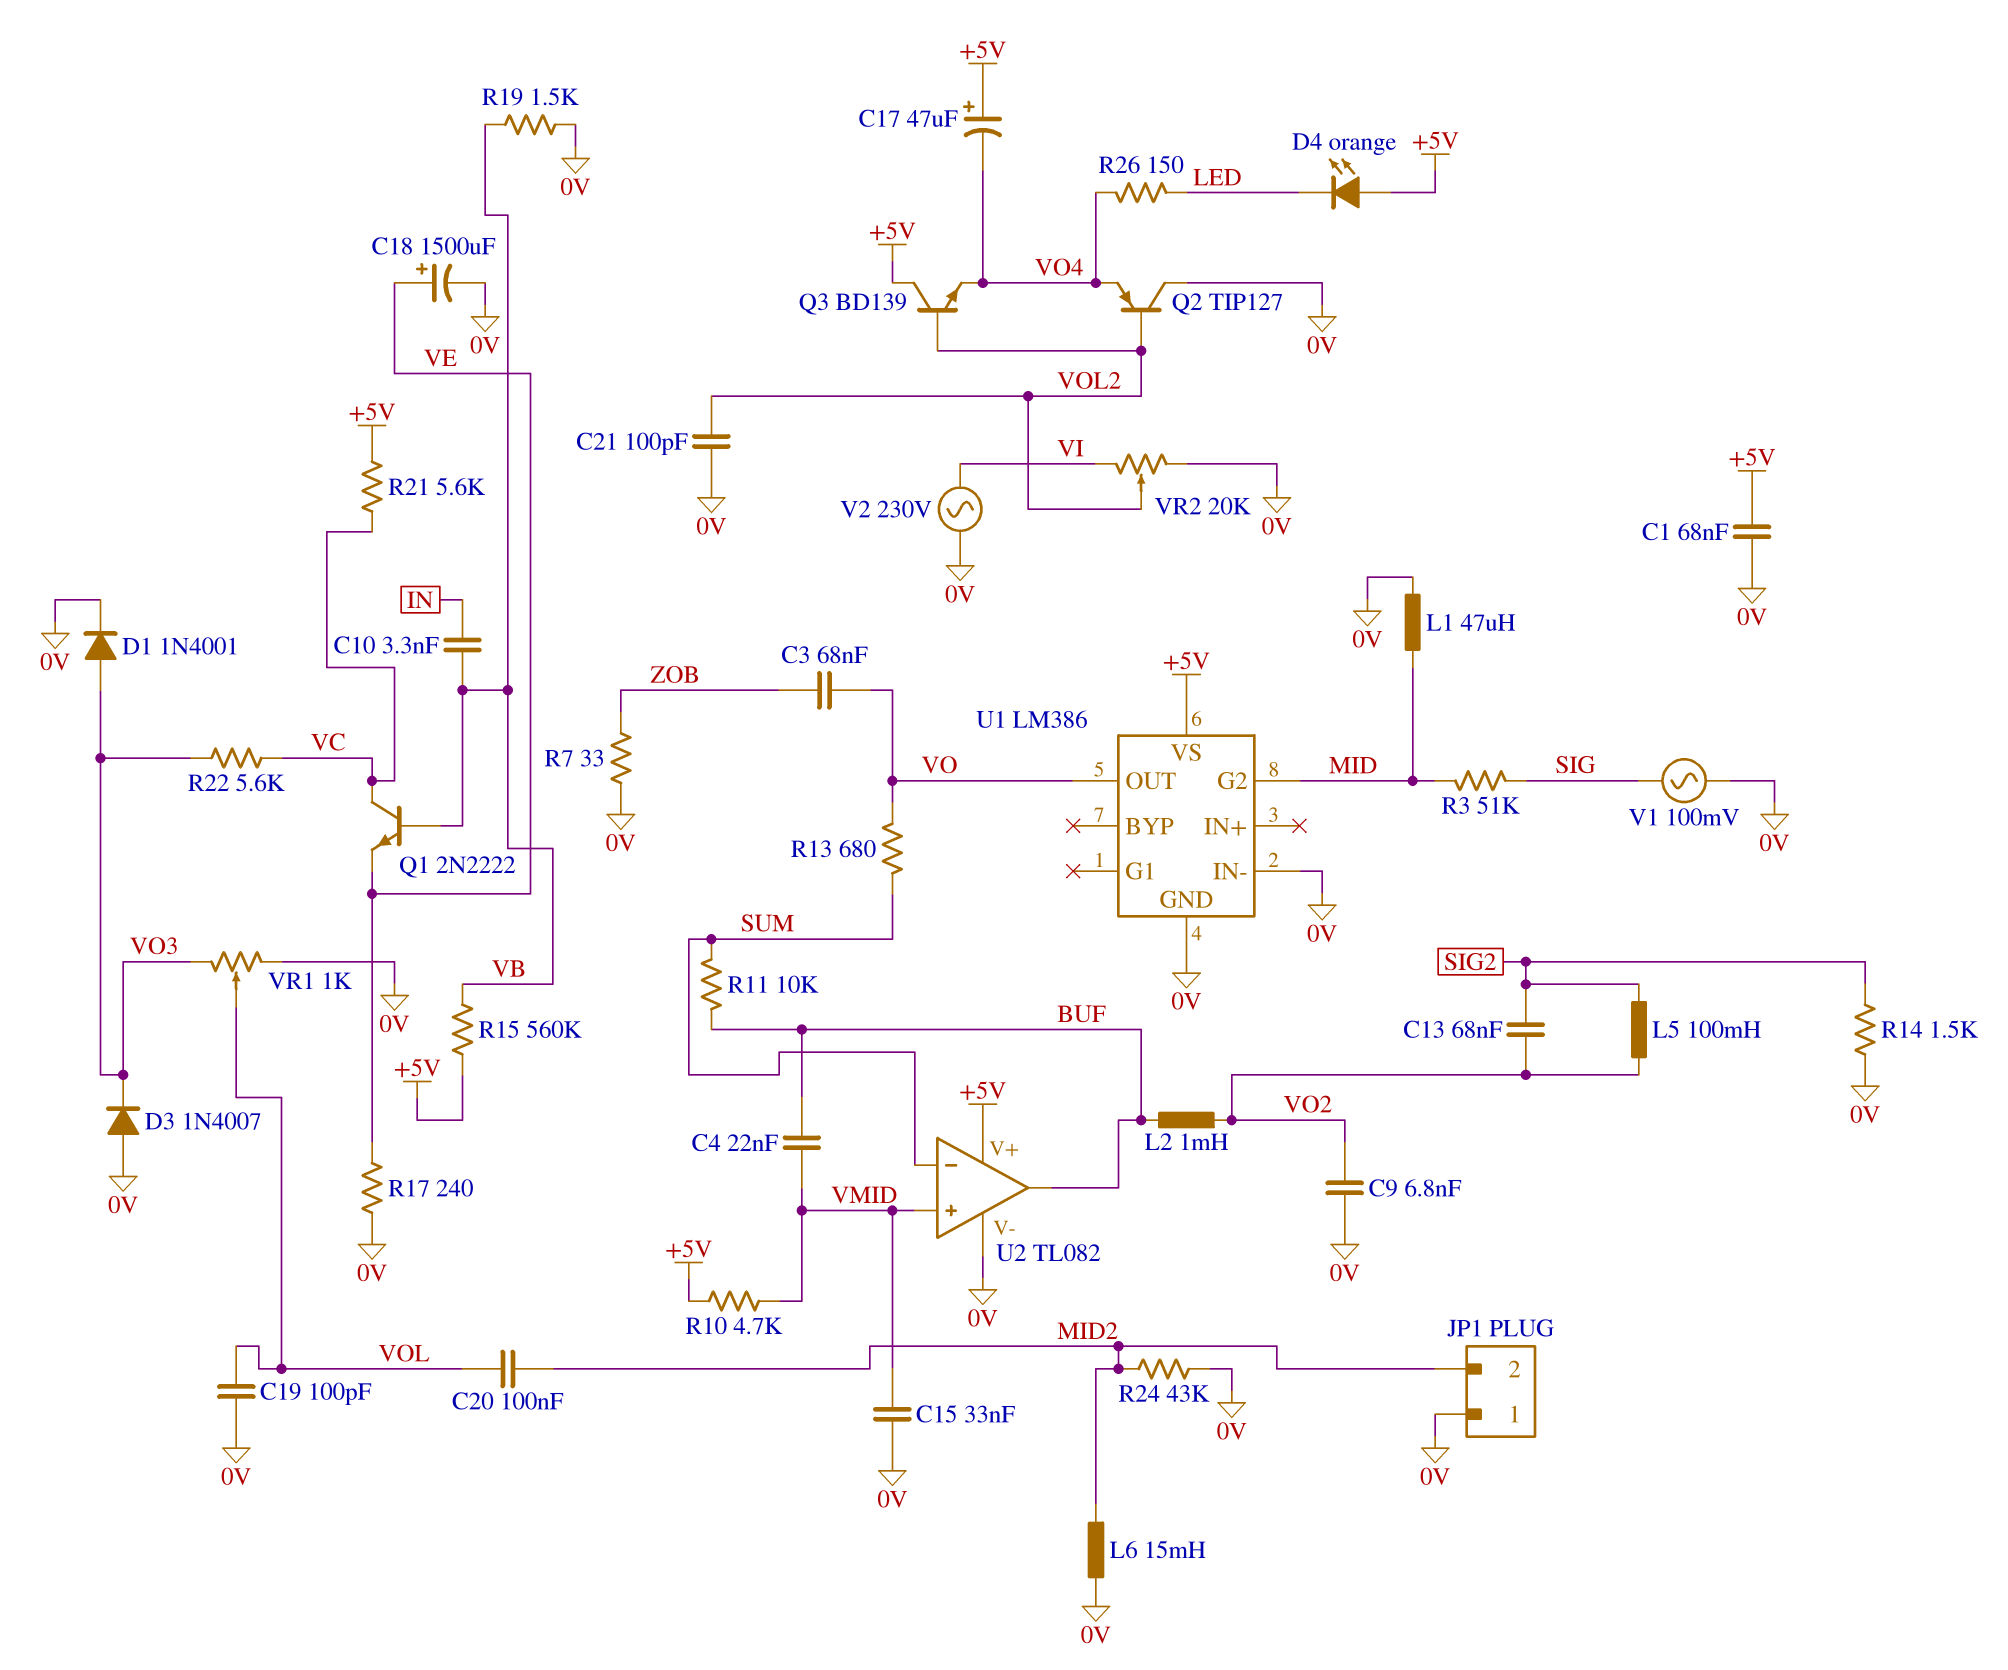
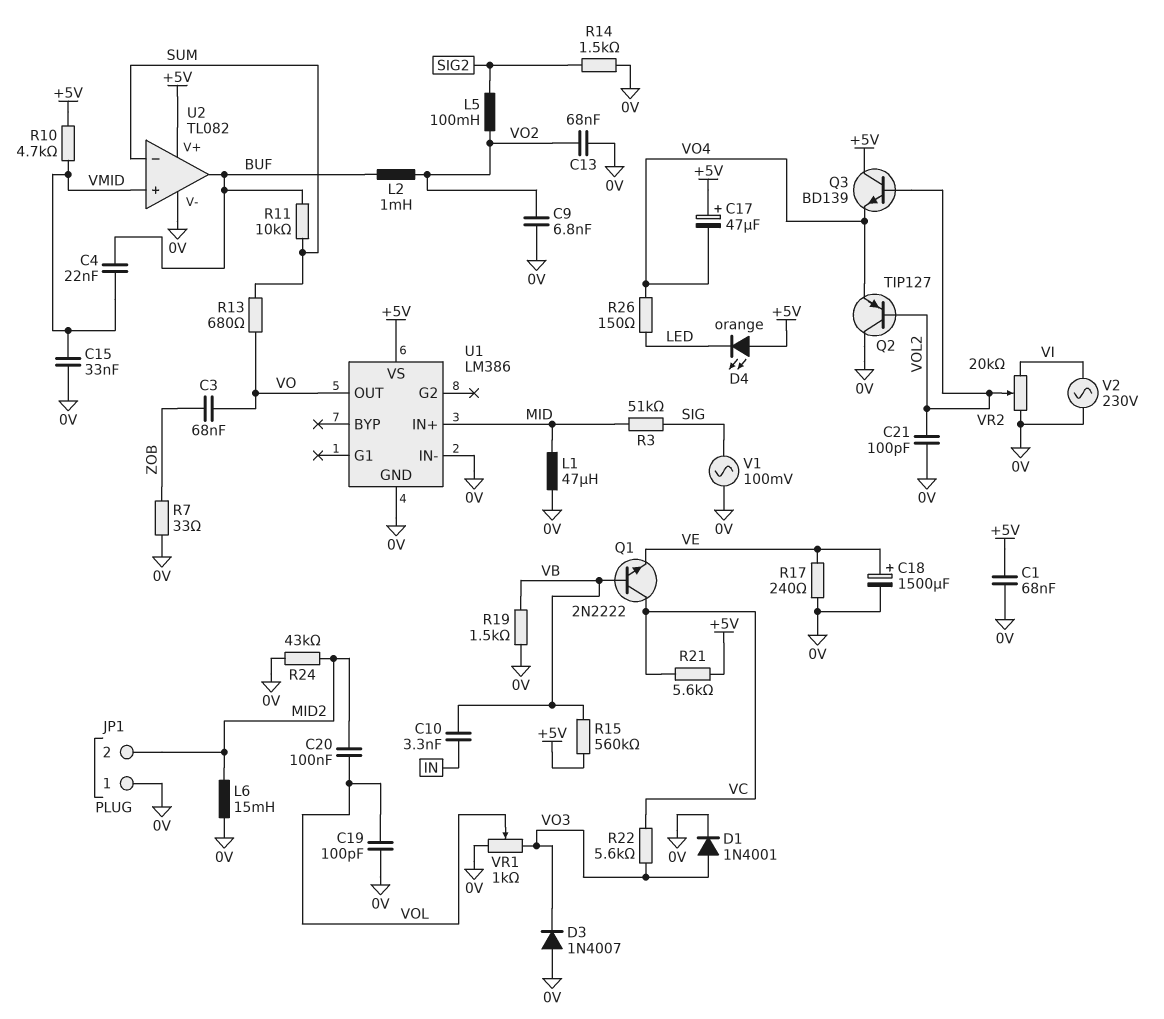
C13: 68nF (SIG2, VO2) -> 68nF (0V, VO2)
U1 pin G2: MID -> none
U1 pin IN+: none -> MID

